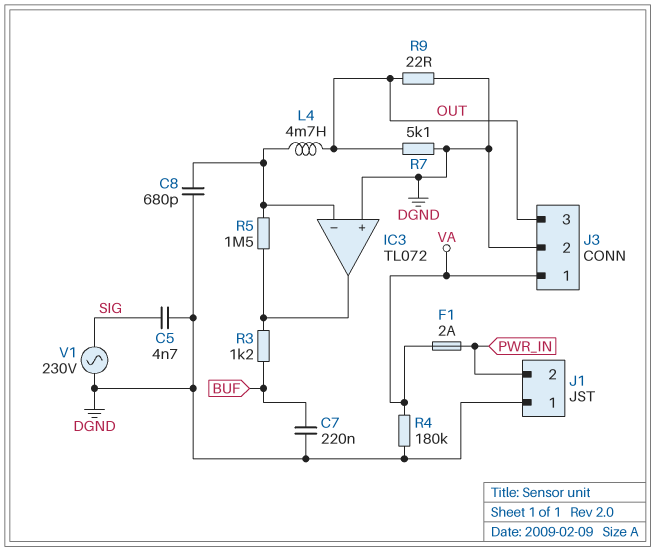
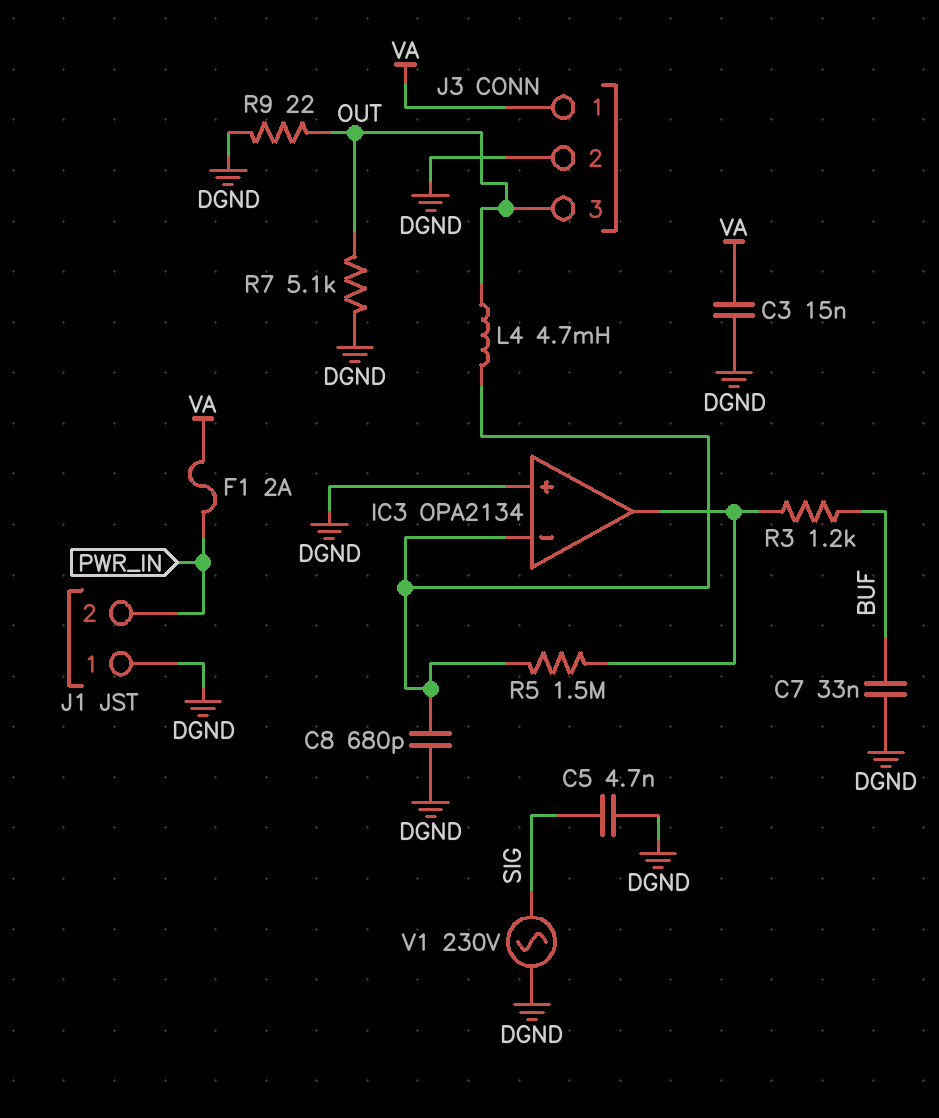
C3: none -> 15nF (DGND, VA)
C7: 220nF (BUF, DGND) -> 33nF (BUF, DGND)
IC3: TL072 -> OPA2134
R4: 180k (DGND, VA) -> none

